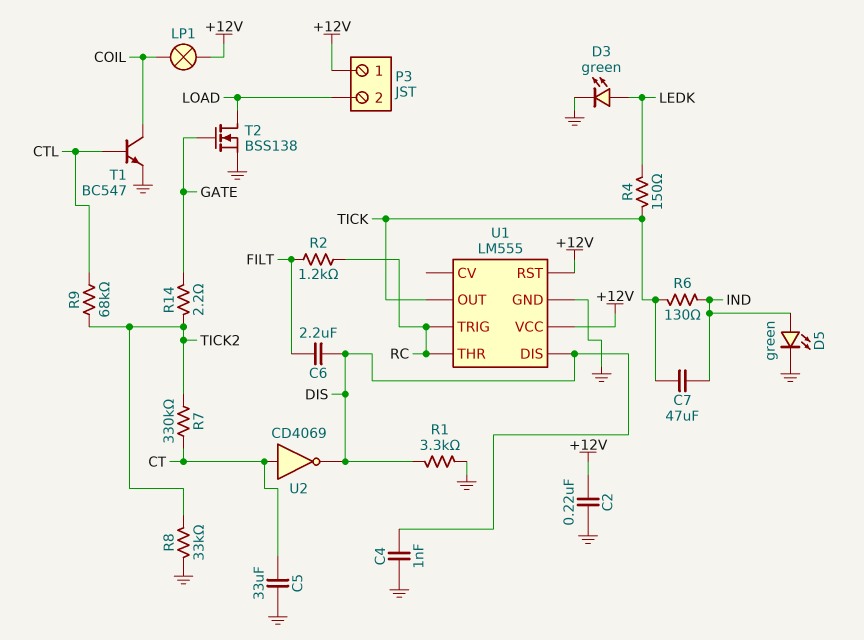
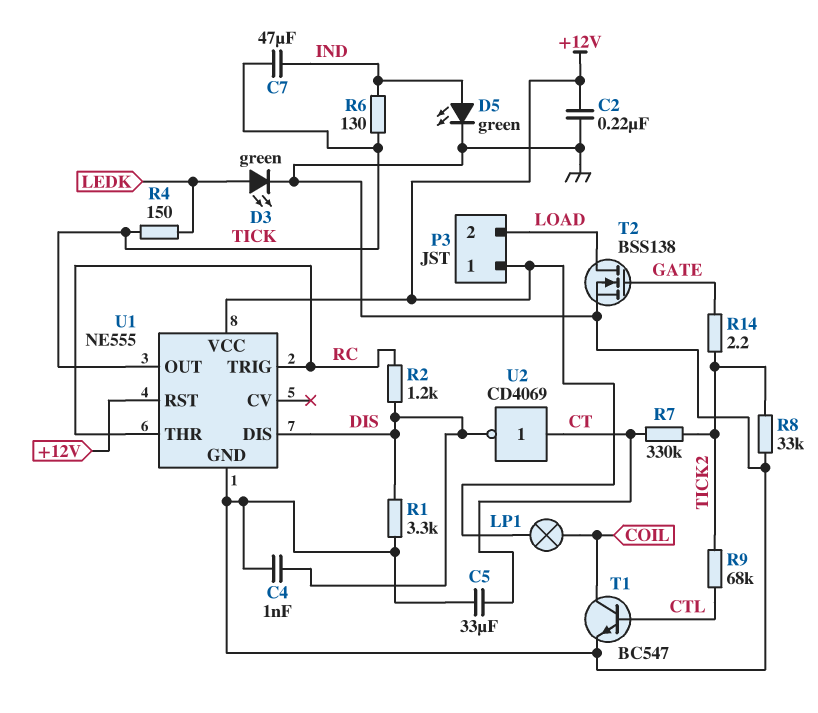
C6: 2.2uF (DIS, FILT) -> none
R2: 1.2k (FILT, RC) -> 1.2k (DIS, RC)
U1: LM555 -> NE555

